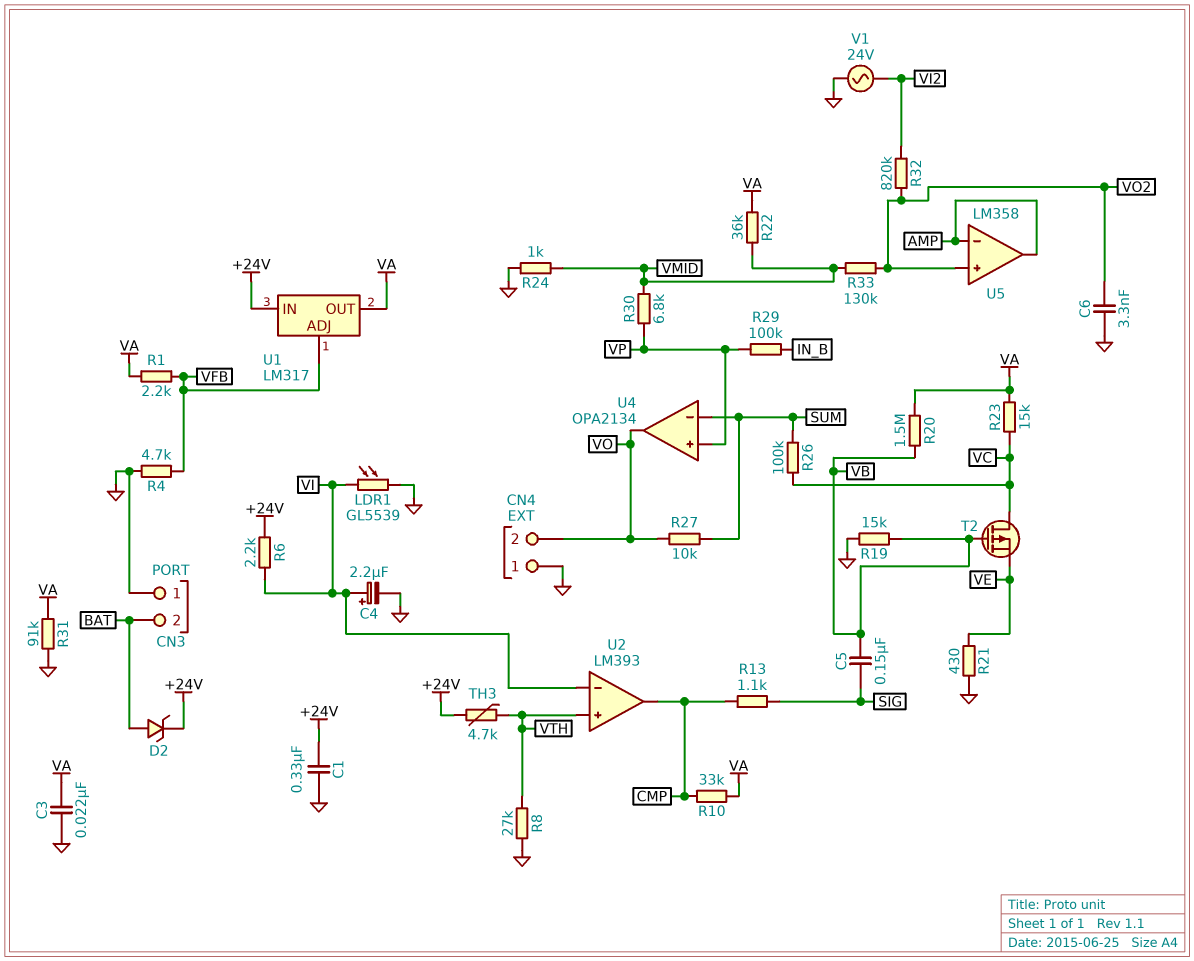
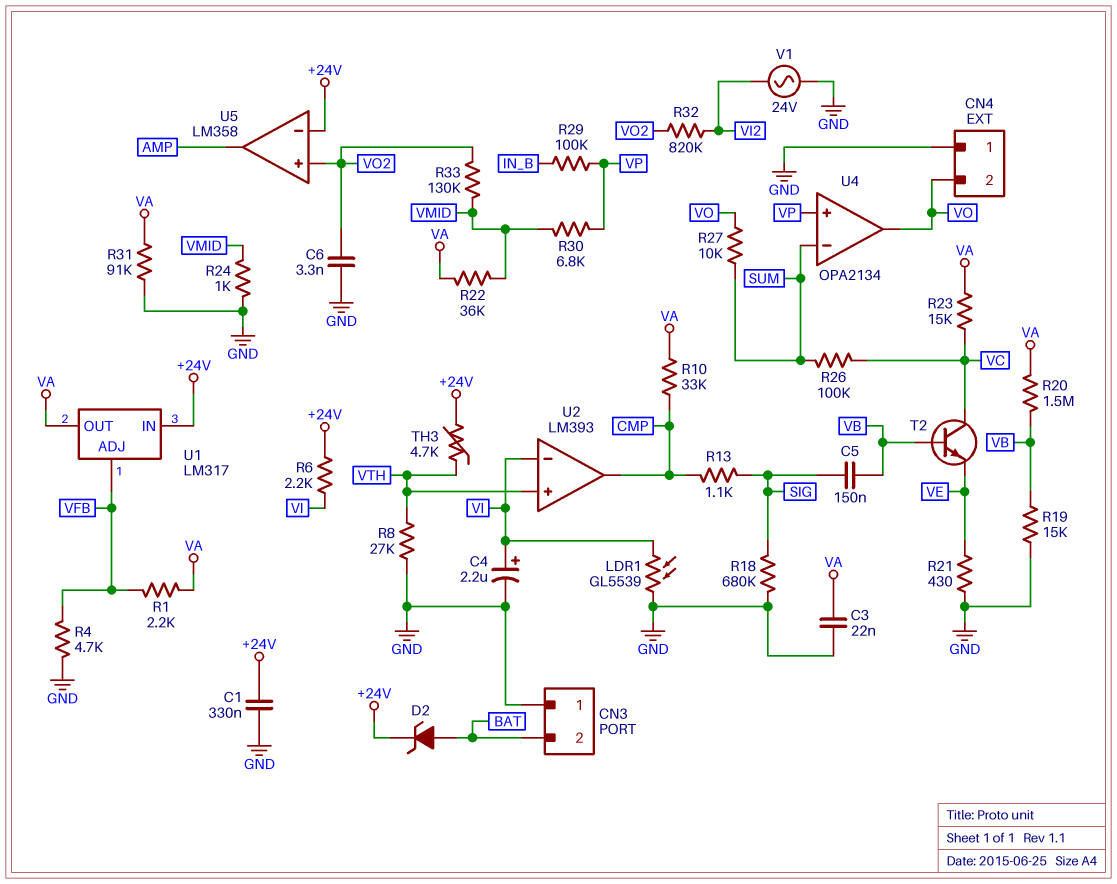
R18: none -> 680k (GND, SIG)
T2: PMOS (G VB, D VC, S VE) -> NPN (B VB, C VC, E VE)
U5 pin in-: AMP -> +24V

